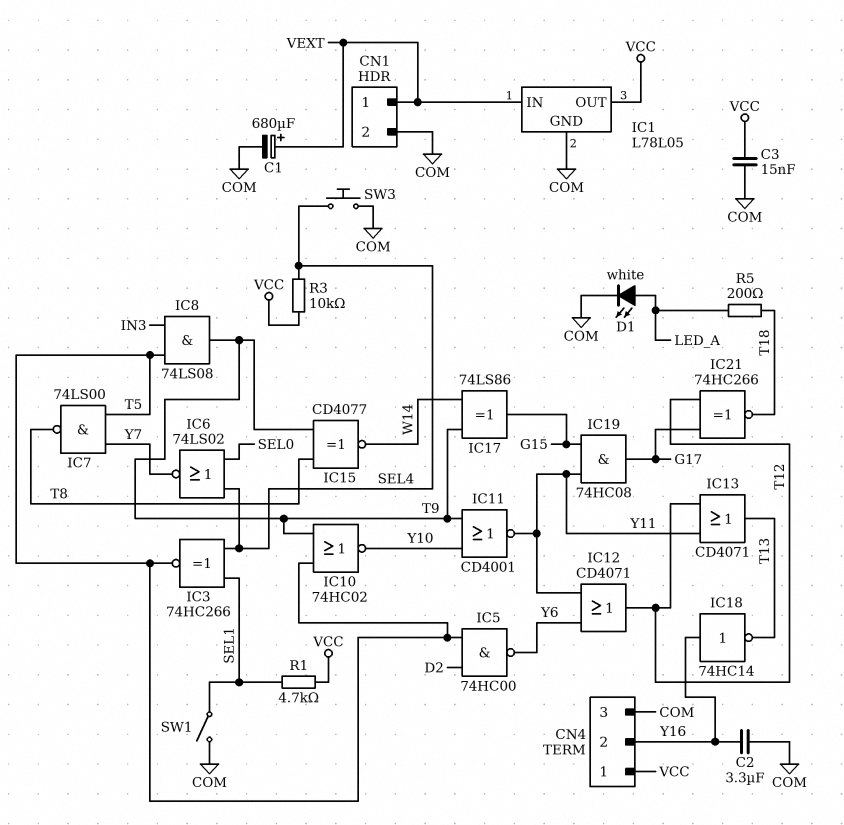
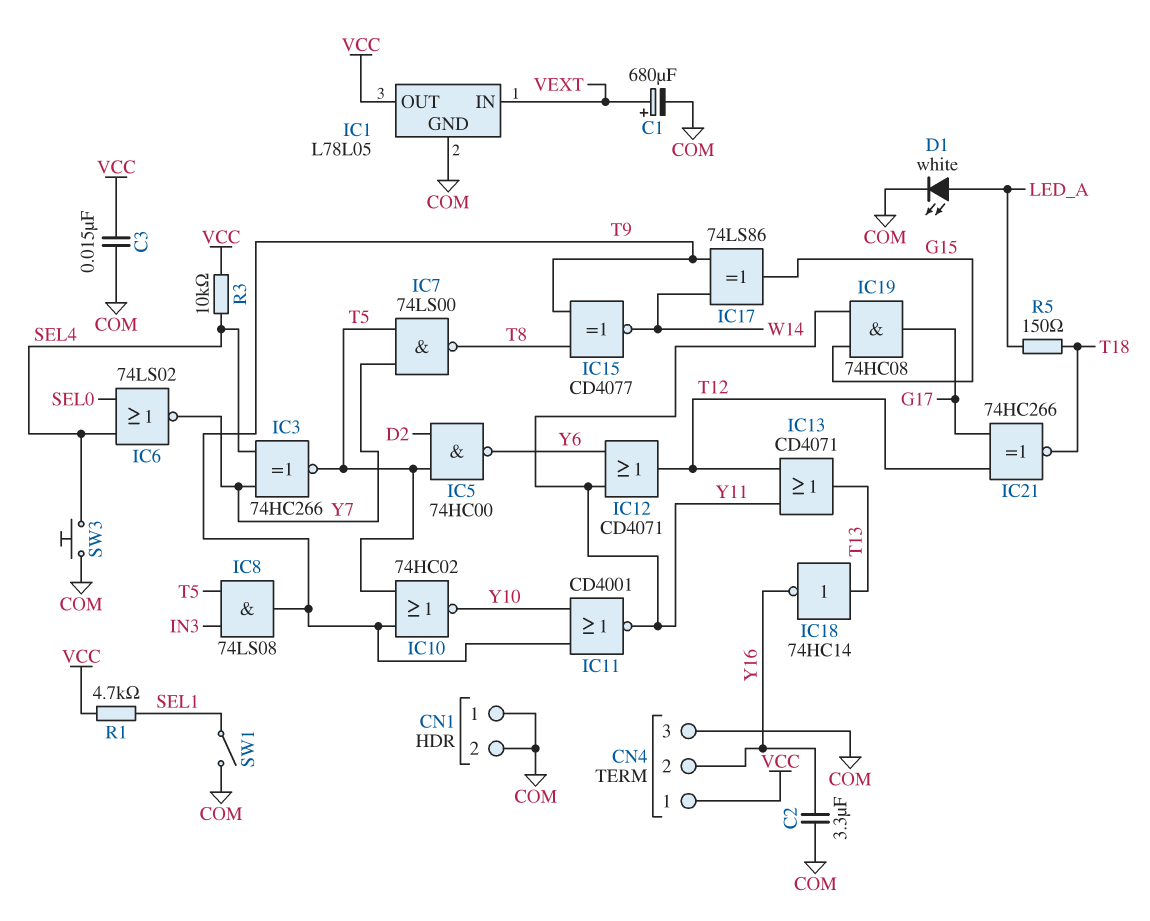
CN1 pin 1: VEXT -> COM
IC3: XNOR 74HC266 (in SEL1, in SEL4, out T5) -> XNOR 74HC266 (in SEL4, in Y7, out T5)
IC18: NOT 74HC14 (in Y16, out T13) -> NOT 74HC14 (in T13, out Y16)
R5: 200 (LED_A, T18) -> 150 (LED_A, T18)

